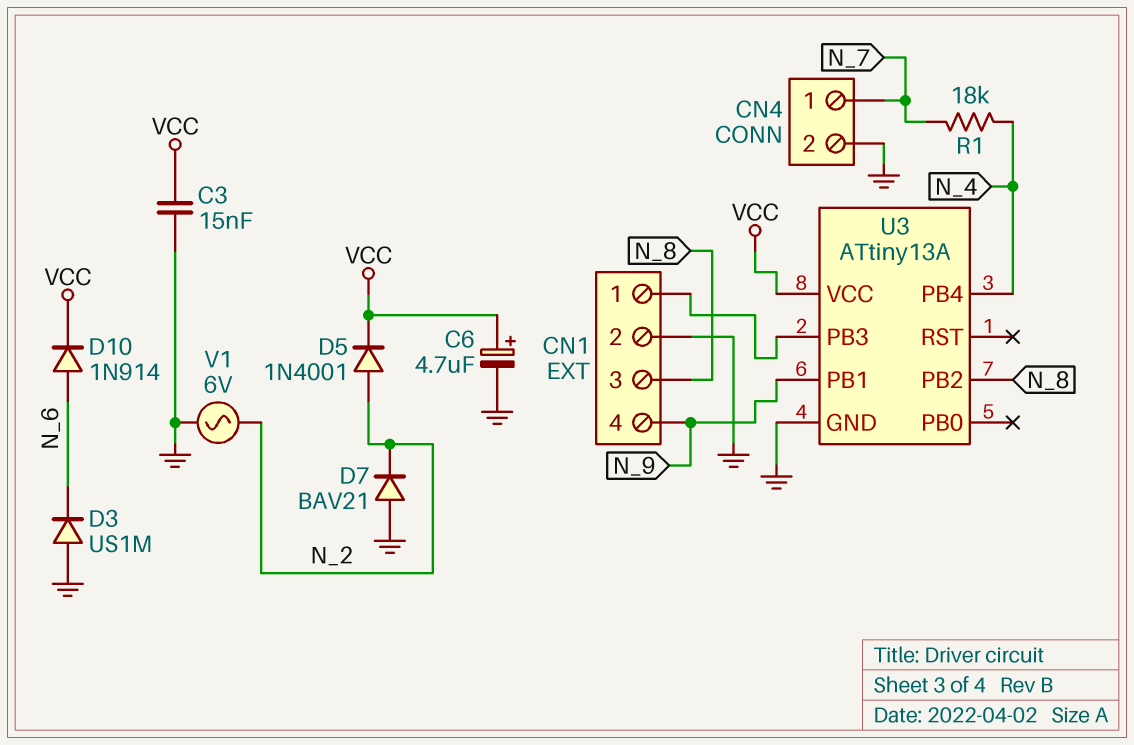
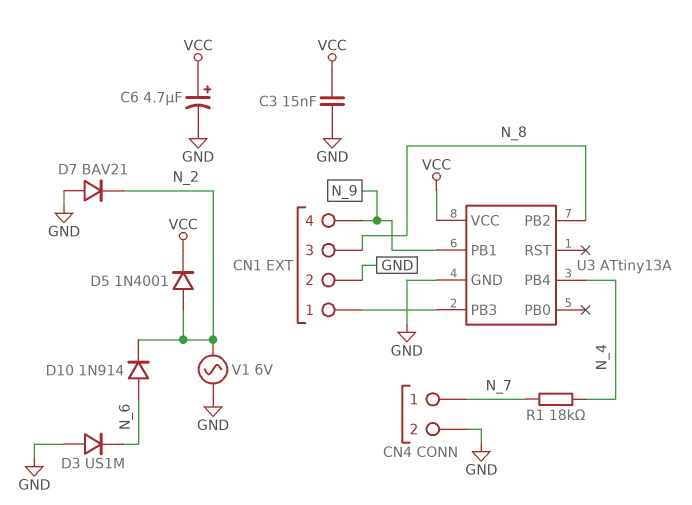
D10: diode 1N914 (A N_6, K VCC) -> diode 1N914 (A N_6, K N_2)

